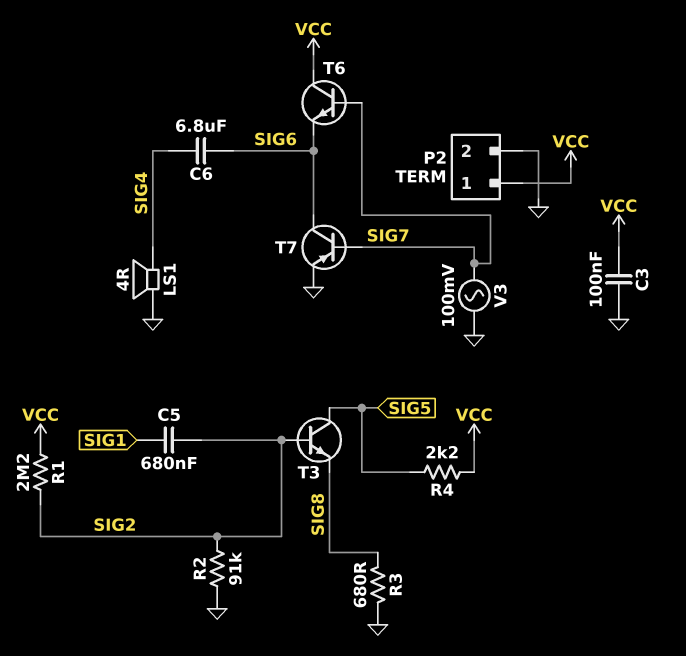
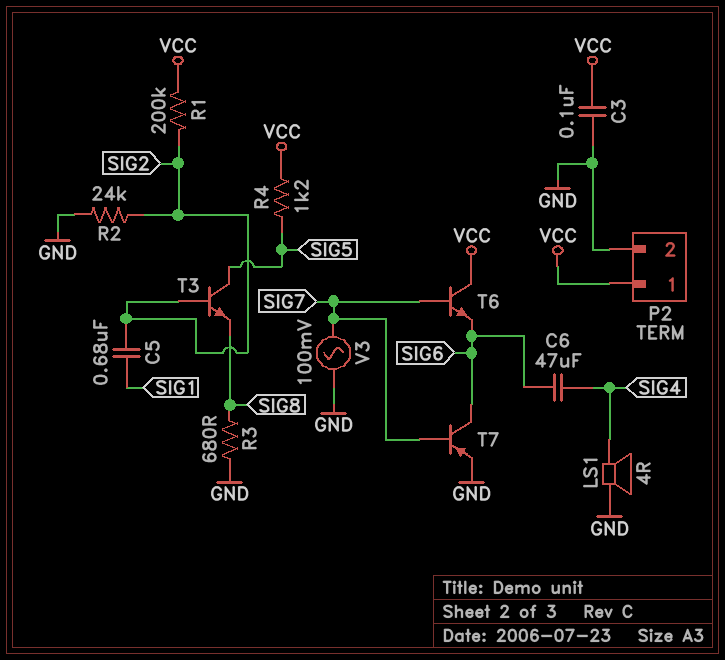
C6: 6.8uF (SIG4, SIG6) -> 47uF (SIG4, SIG6)
R1: 2.2M (SIG2, VCC) -> 200k (SIG2, VCC)
R2: 91k (GND, SIG2) -> 24k (GND, SIG2)
R4: 2.2k (SIG5, VCC) -> 1.2k (SIG5, VCC)

